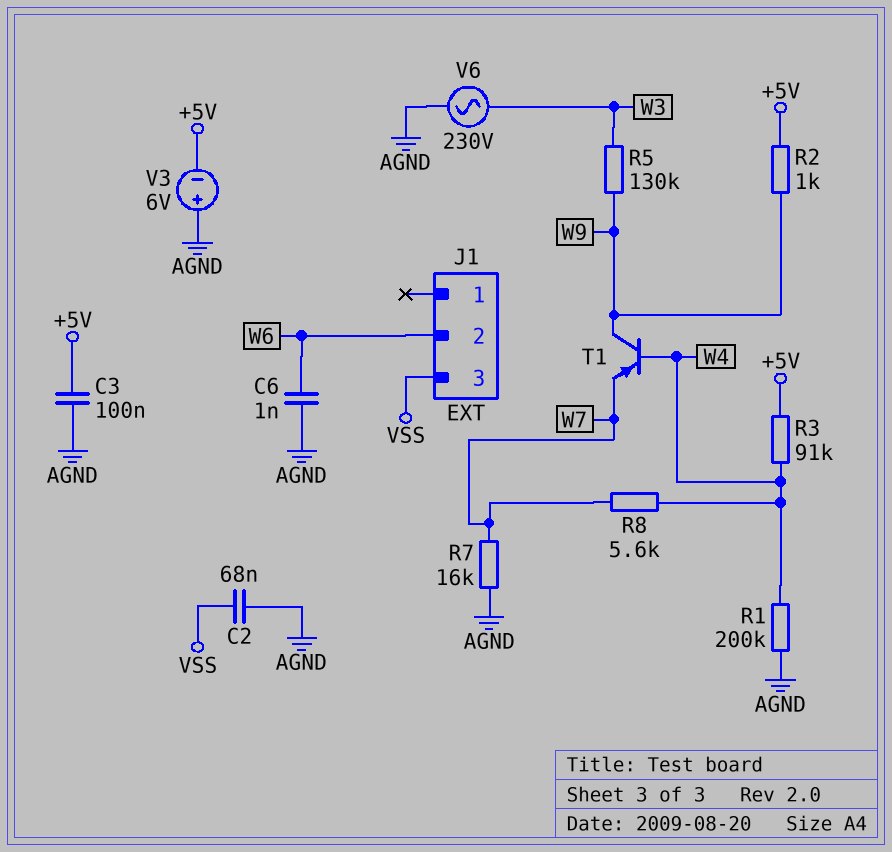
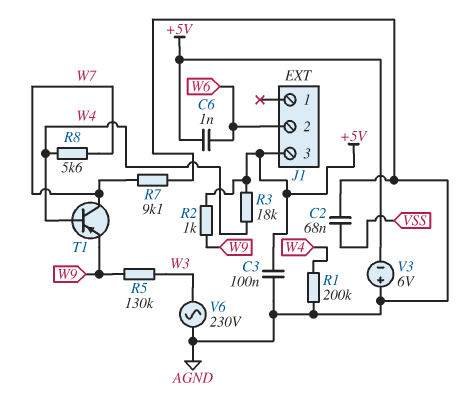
C6: 1nF (AGND, W6) -> 1nF (+5V, W6)
J1 pin 3: VSS -> +5V
R3: 91k (+5V, W4) -> 18k (+5V, W4)
R7: 16k (AGND, W7) -> 9.1k (AGND, W7)
T1: PNP (B W4, C W9, E W7) -> PNP (B W4, C W7, E W9)

